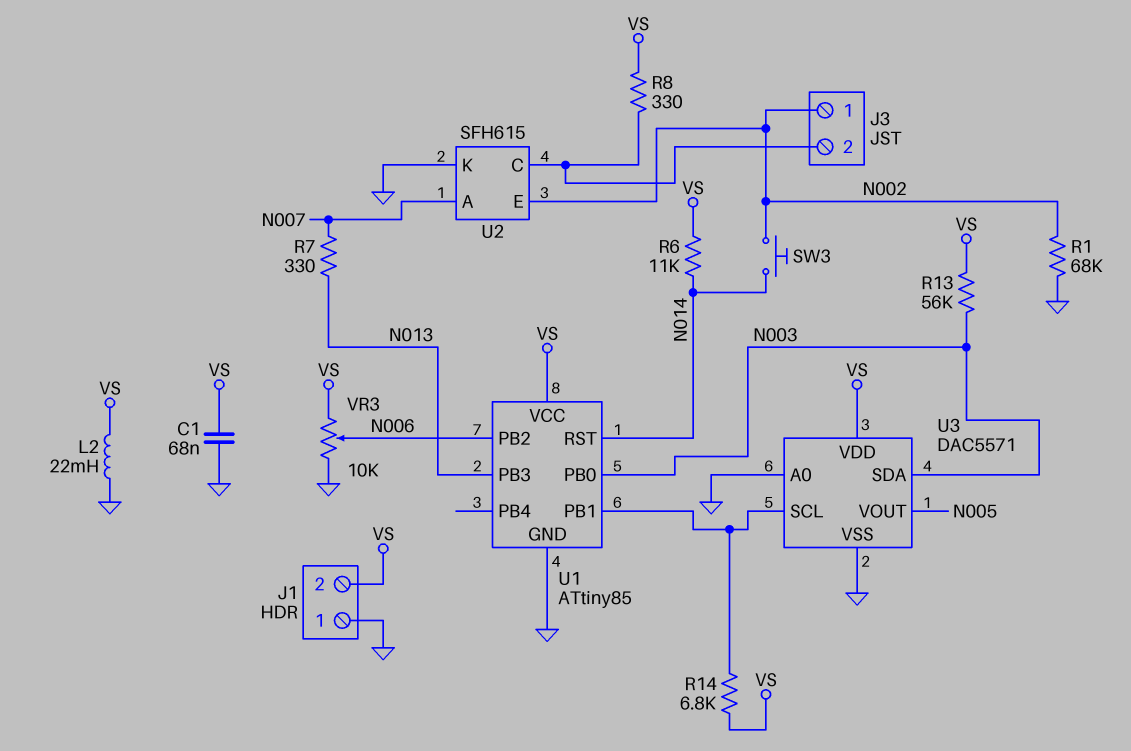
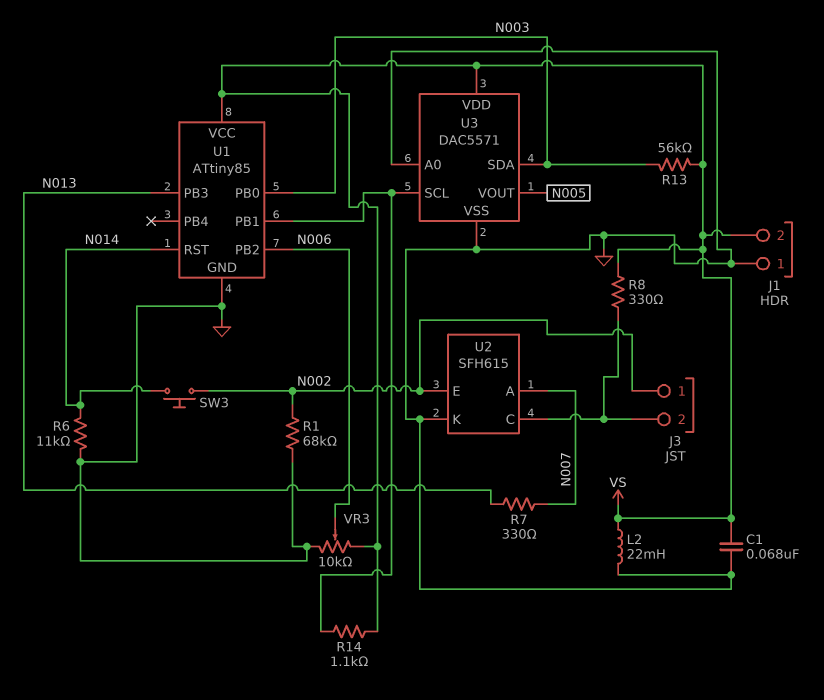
R6: 11k (N014, VS) -> 11k (GND, N014)
R14: 6.8k (U1/PB1, VS) -> 1.1k (U1/PB1, VS)

